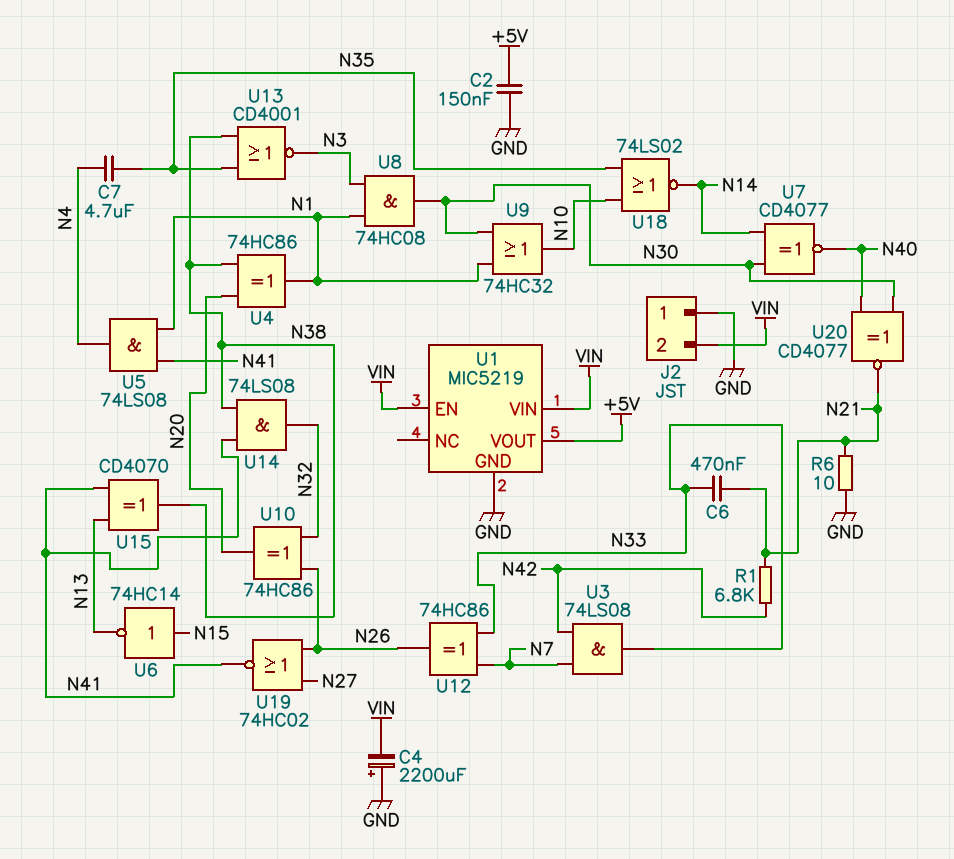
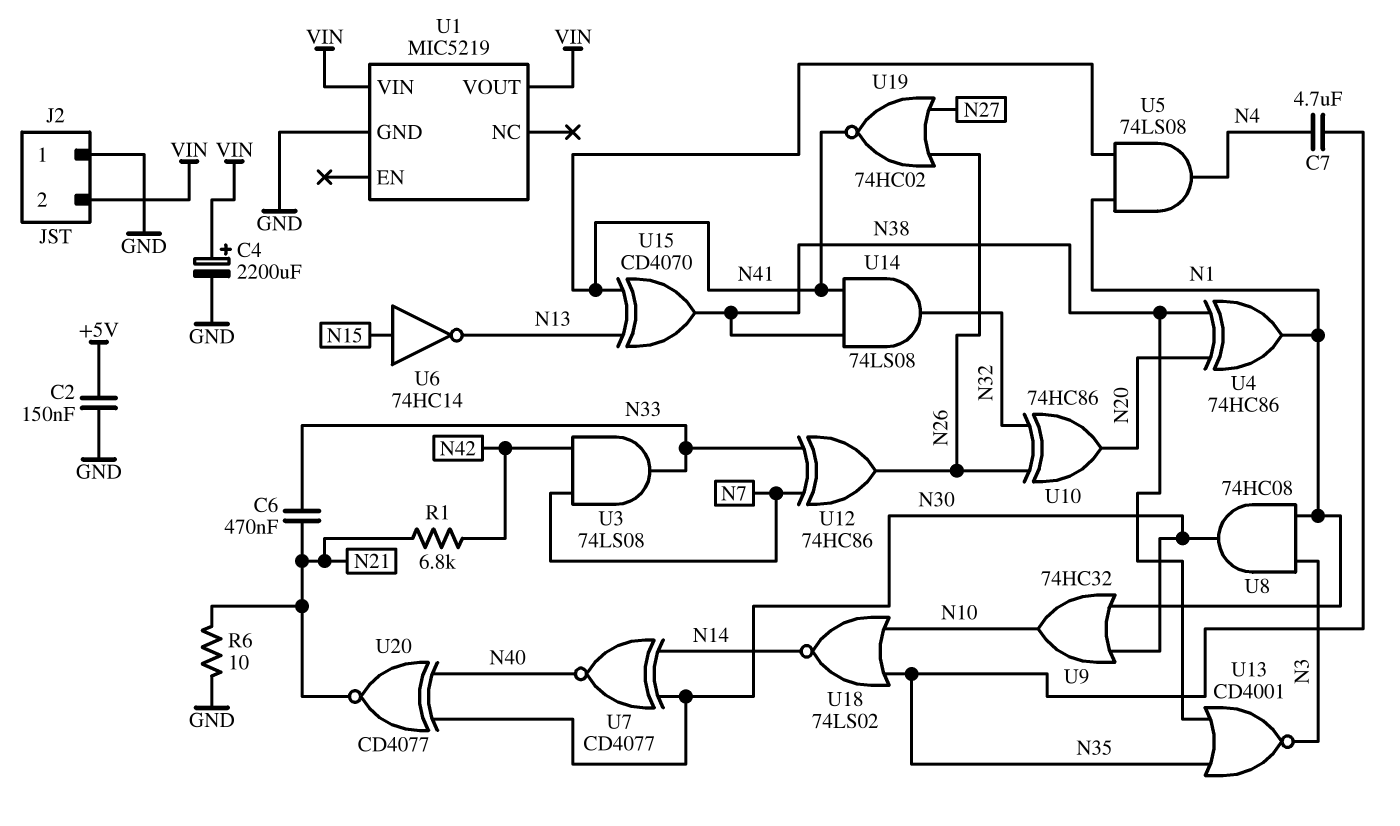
C4: 2200uF (plus GND, minus VIN) -> 2200uF (plus VIN, minus GND)
U1 pin EN: VIN -> none
U1 pin VOUT: +5V -> VIN

